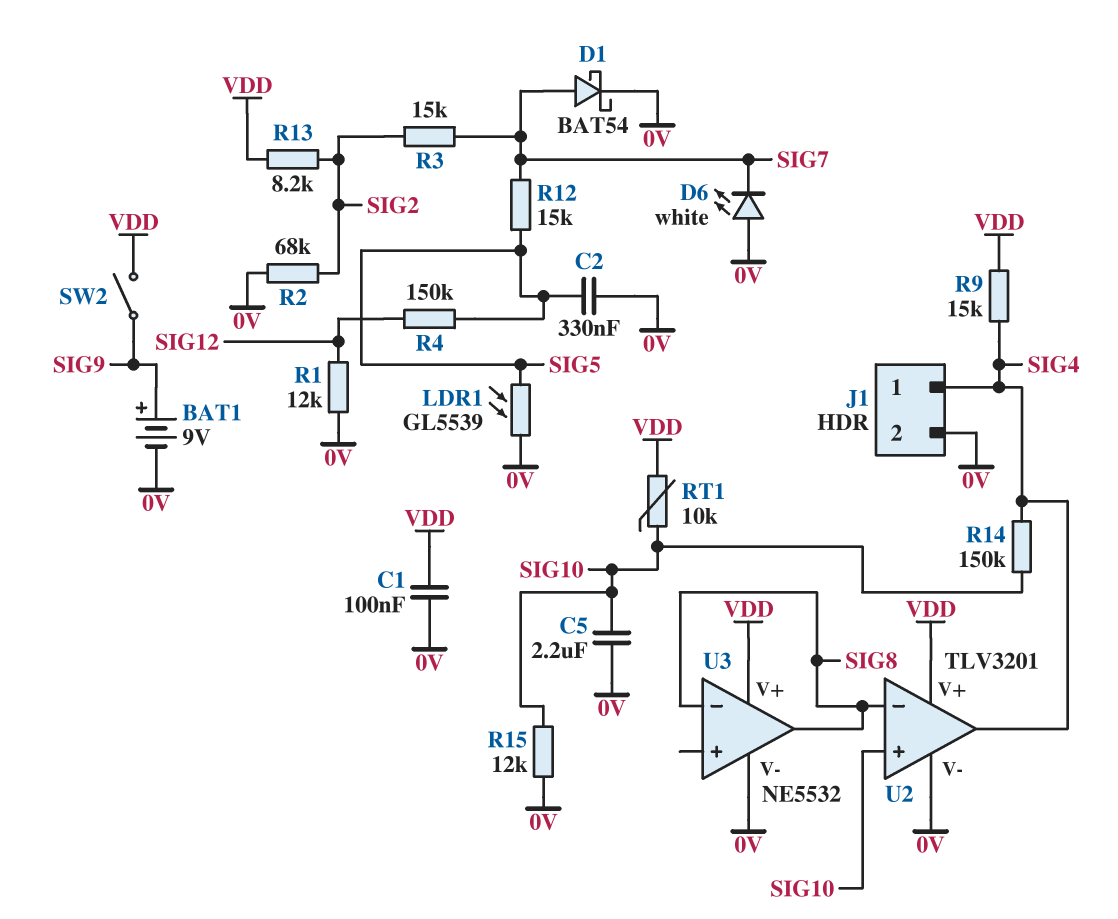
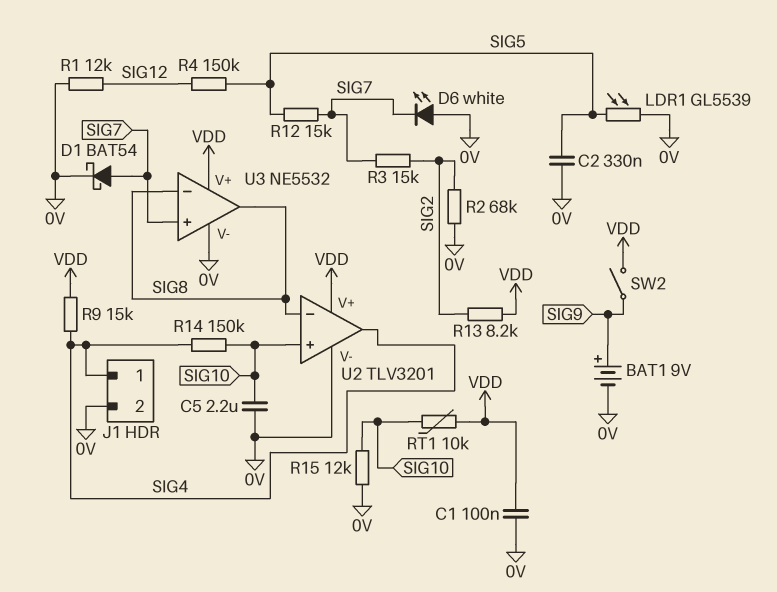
U3 pin in+: none -> SIG7

